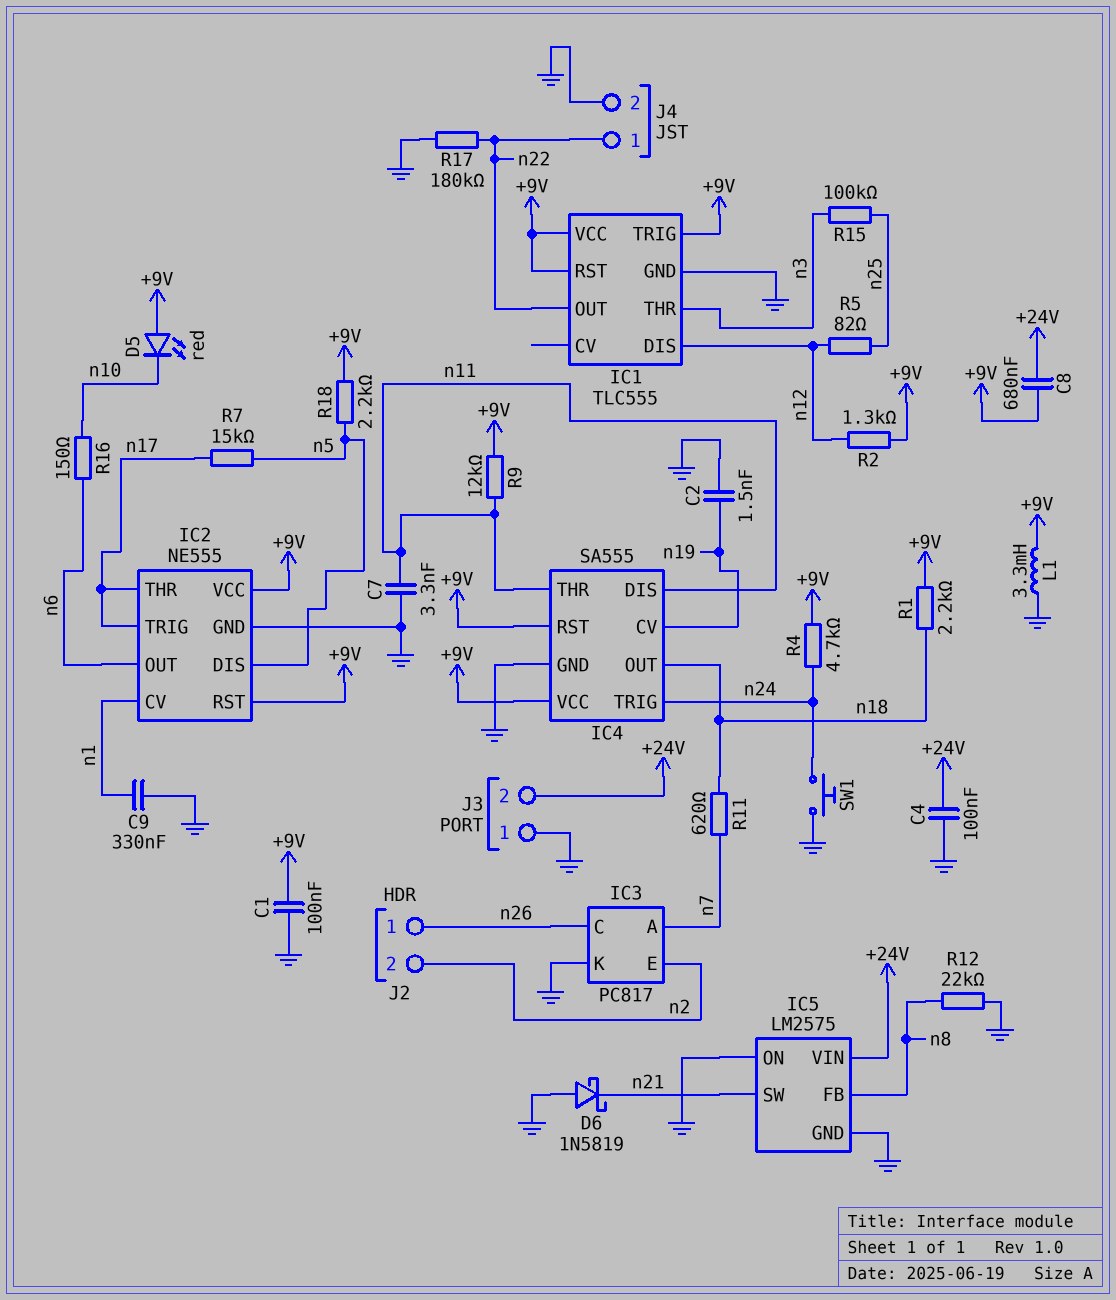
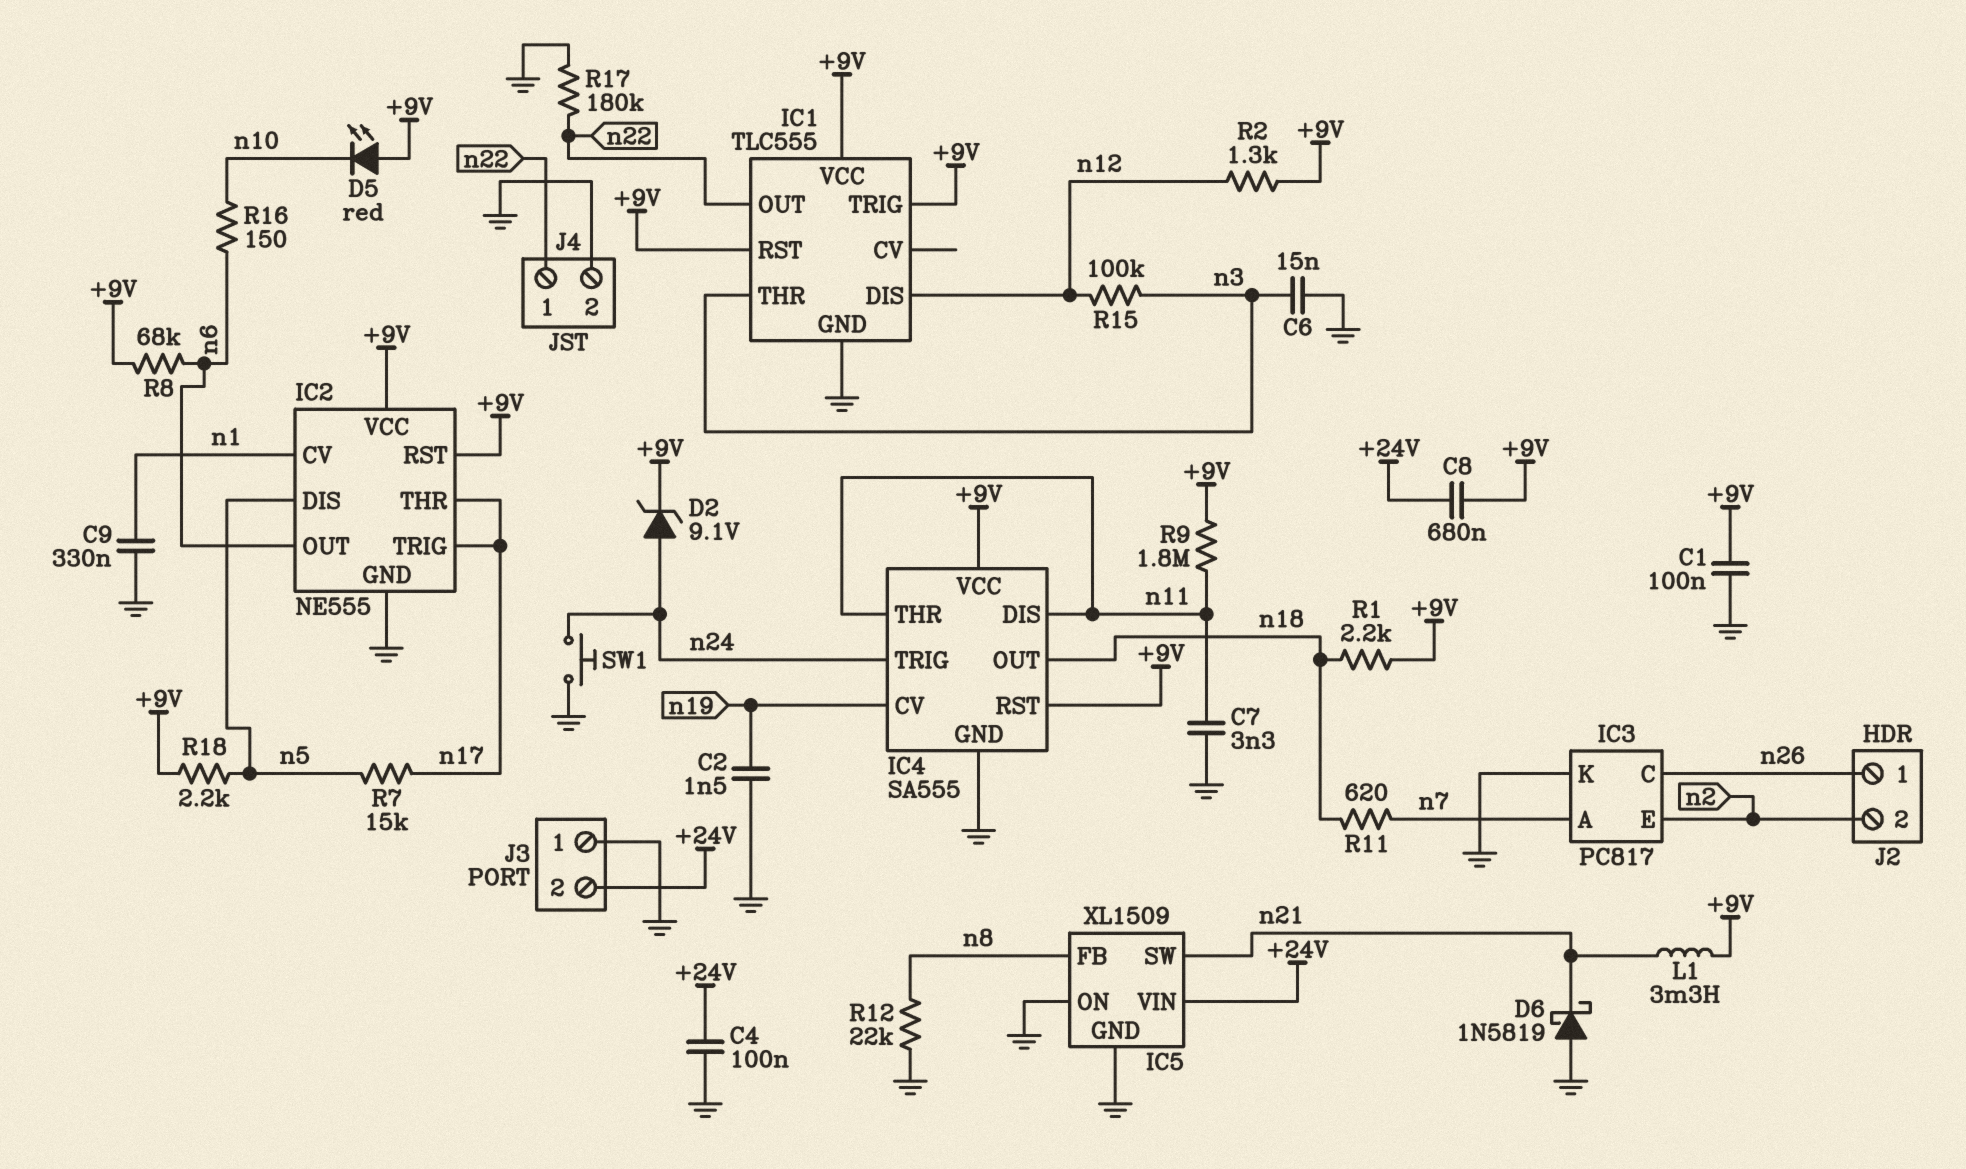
C6: none -> 15nF (GND, n3)
D2: none -> zener 9.1V (A n24, K +9V)
IC5: LM2575 -> XL1509
L1: 3.3mH (+9V, GND) -> 3.3mH (+9V, n21)
R4: 4.7k (+9V, n24) -> none
R5: 82 (n12, n25) -> none
R8: none -> 68k (+9V, n6)
R9: 12k (+9V, n11) -> 1.8M (+9V, n11)
R15: 100k (n3, n25) -> 100k (n3, n12)

